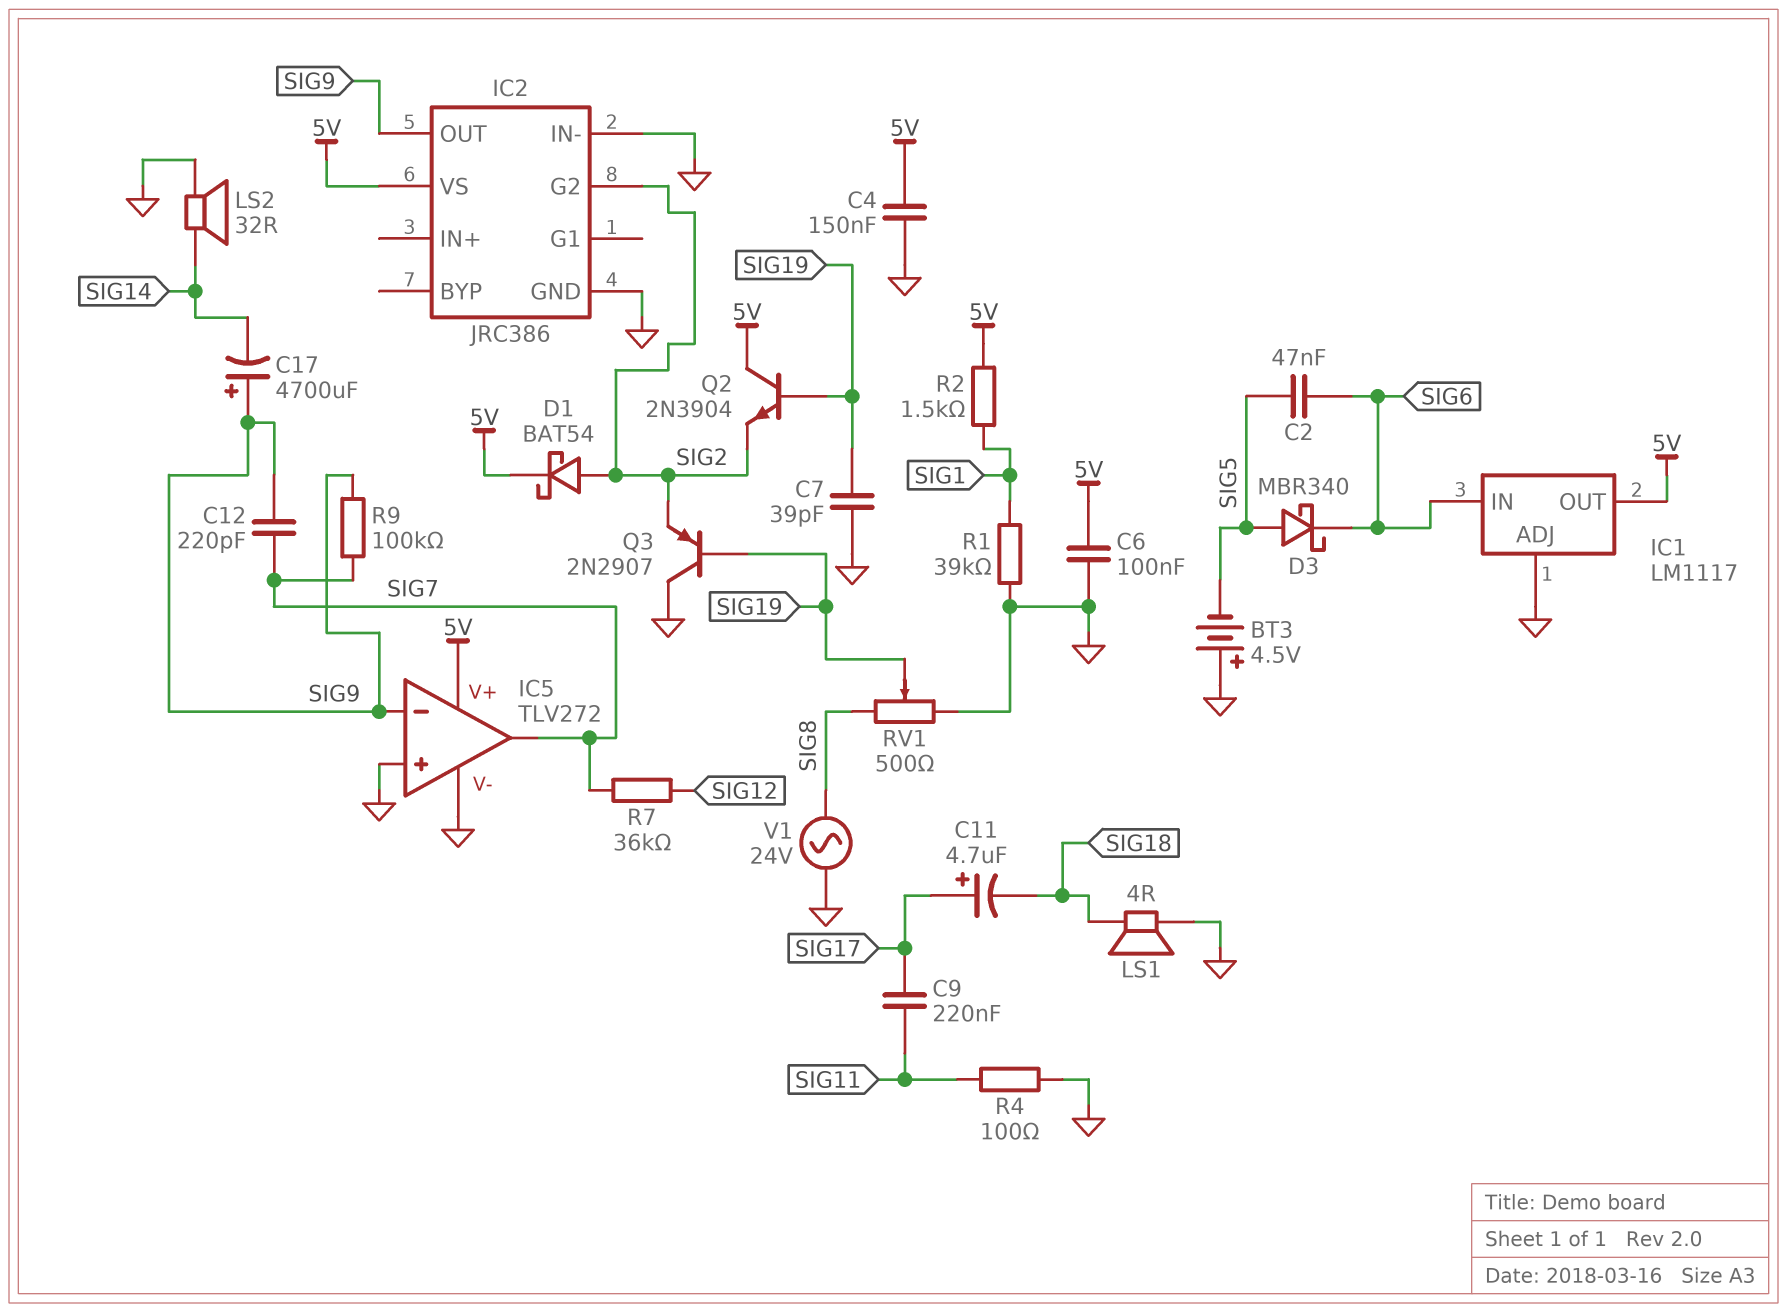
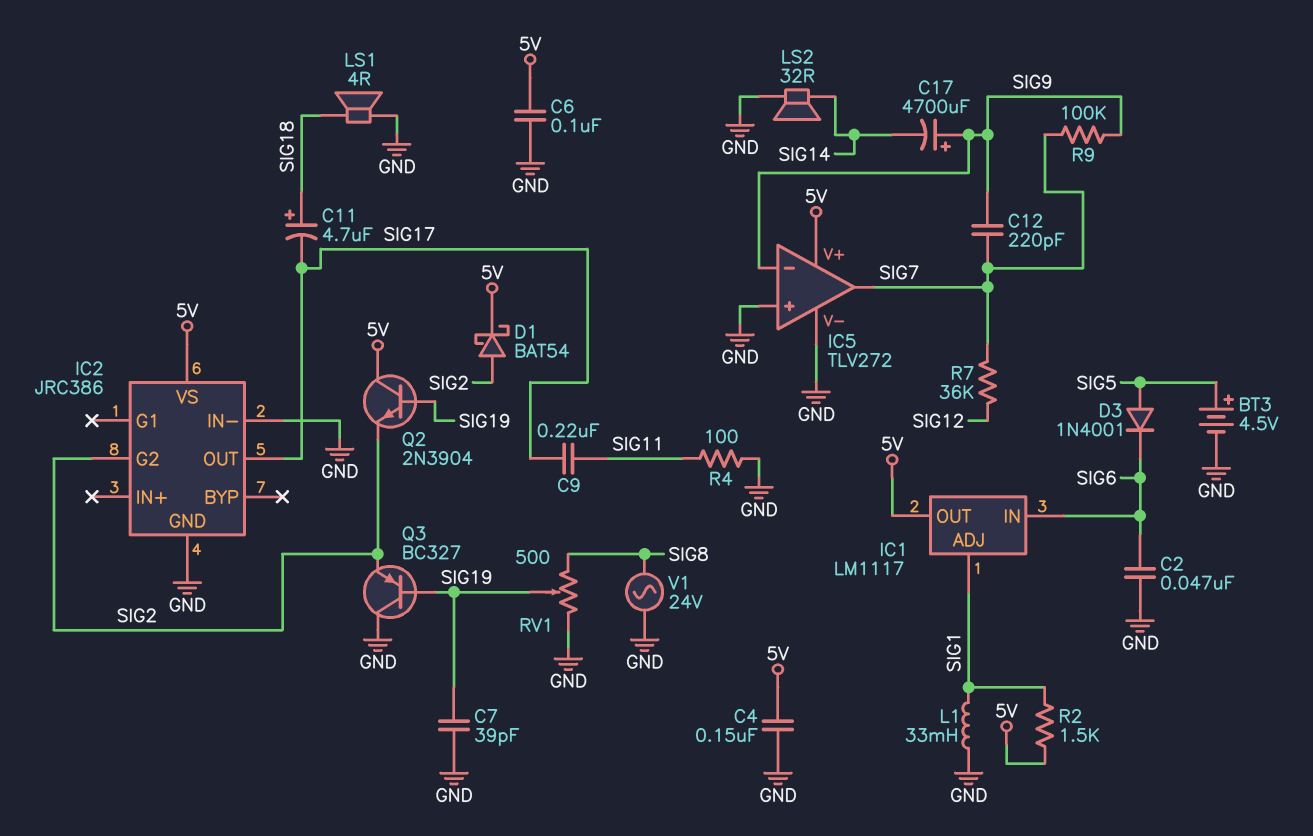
BT3: 4.5V (plus GND, minus SIG5) -> 4.5V (plus SIG5, minus GND)
C2: 47nF (SIG5, SIG6) -> 47nF (GND, SIG6)
C11: 4.7uF (plus SIG17, minus SIG18) -> 4.7uF (plus SIG18, minus SIG17)
D3: schottky MBR340 (A SIG5, K SIG6) -> diode 1N4001 (A SIG5, K SIG6)
IC1 pin ADJ: GND -> SIG1
IC2 pin OUT: SIG9 -> SIG17
L1: none -> 33mH (GND, SIG1)
Q3: PNP 2N2907 (B SIG19, C GND, E SIG2) -> PNP BC327 (B SIG19, C GND, E SIG2)
R1: 39k (GND, SIG1) -> none

